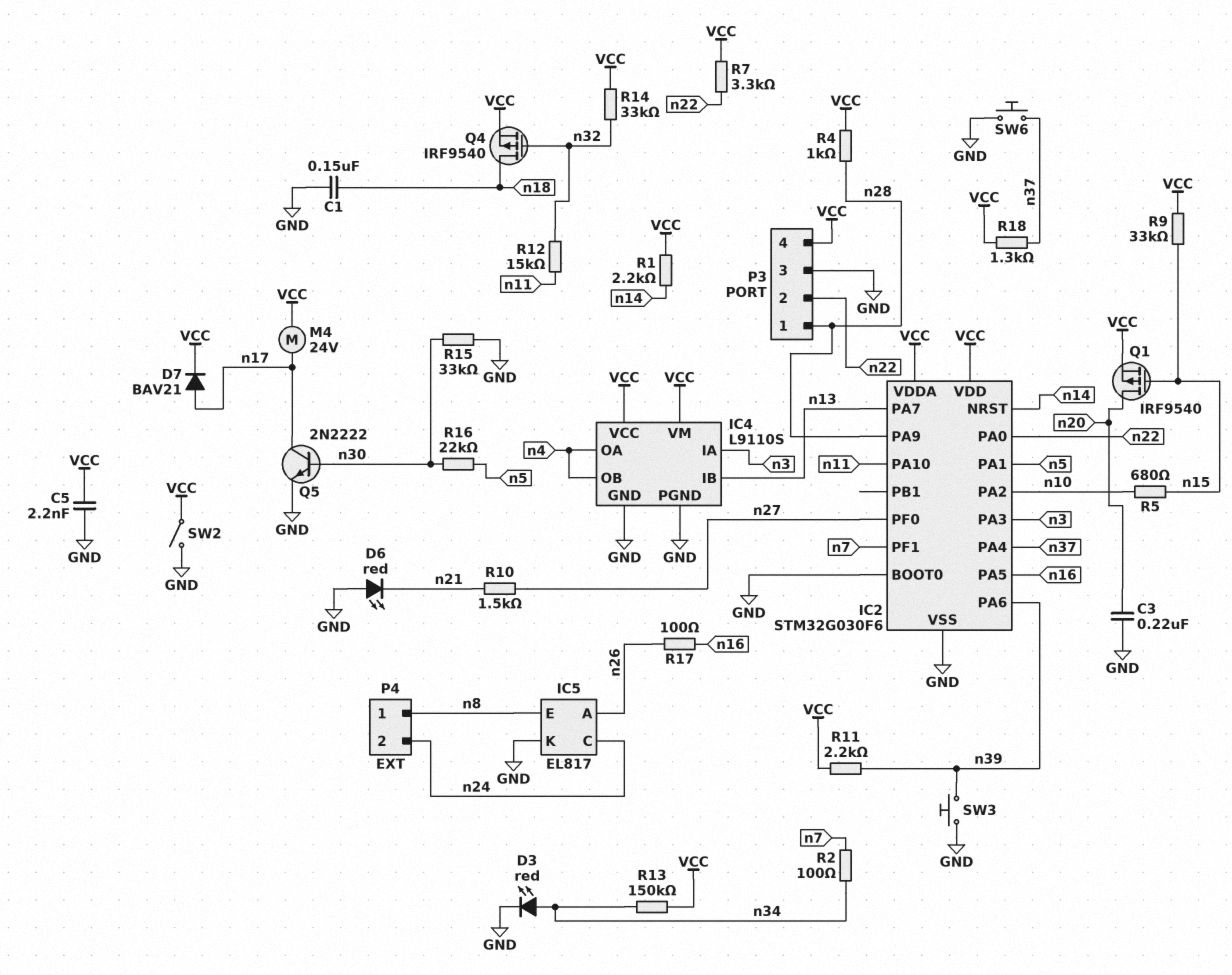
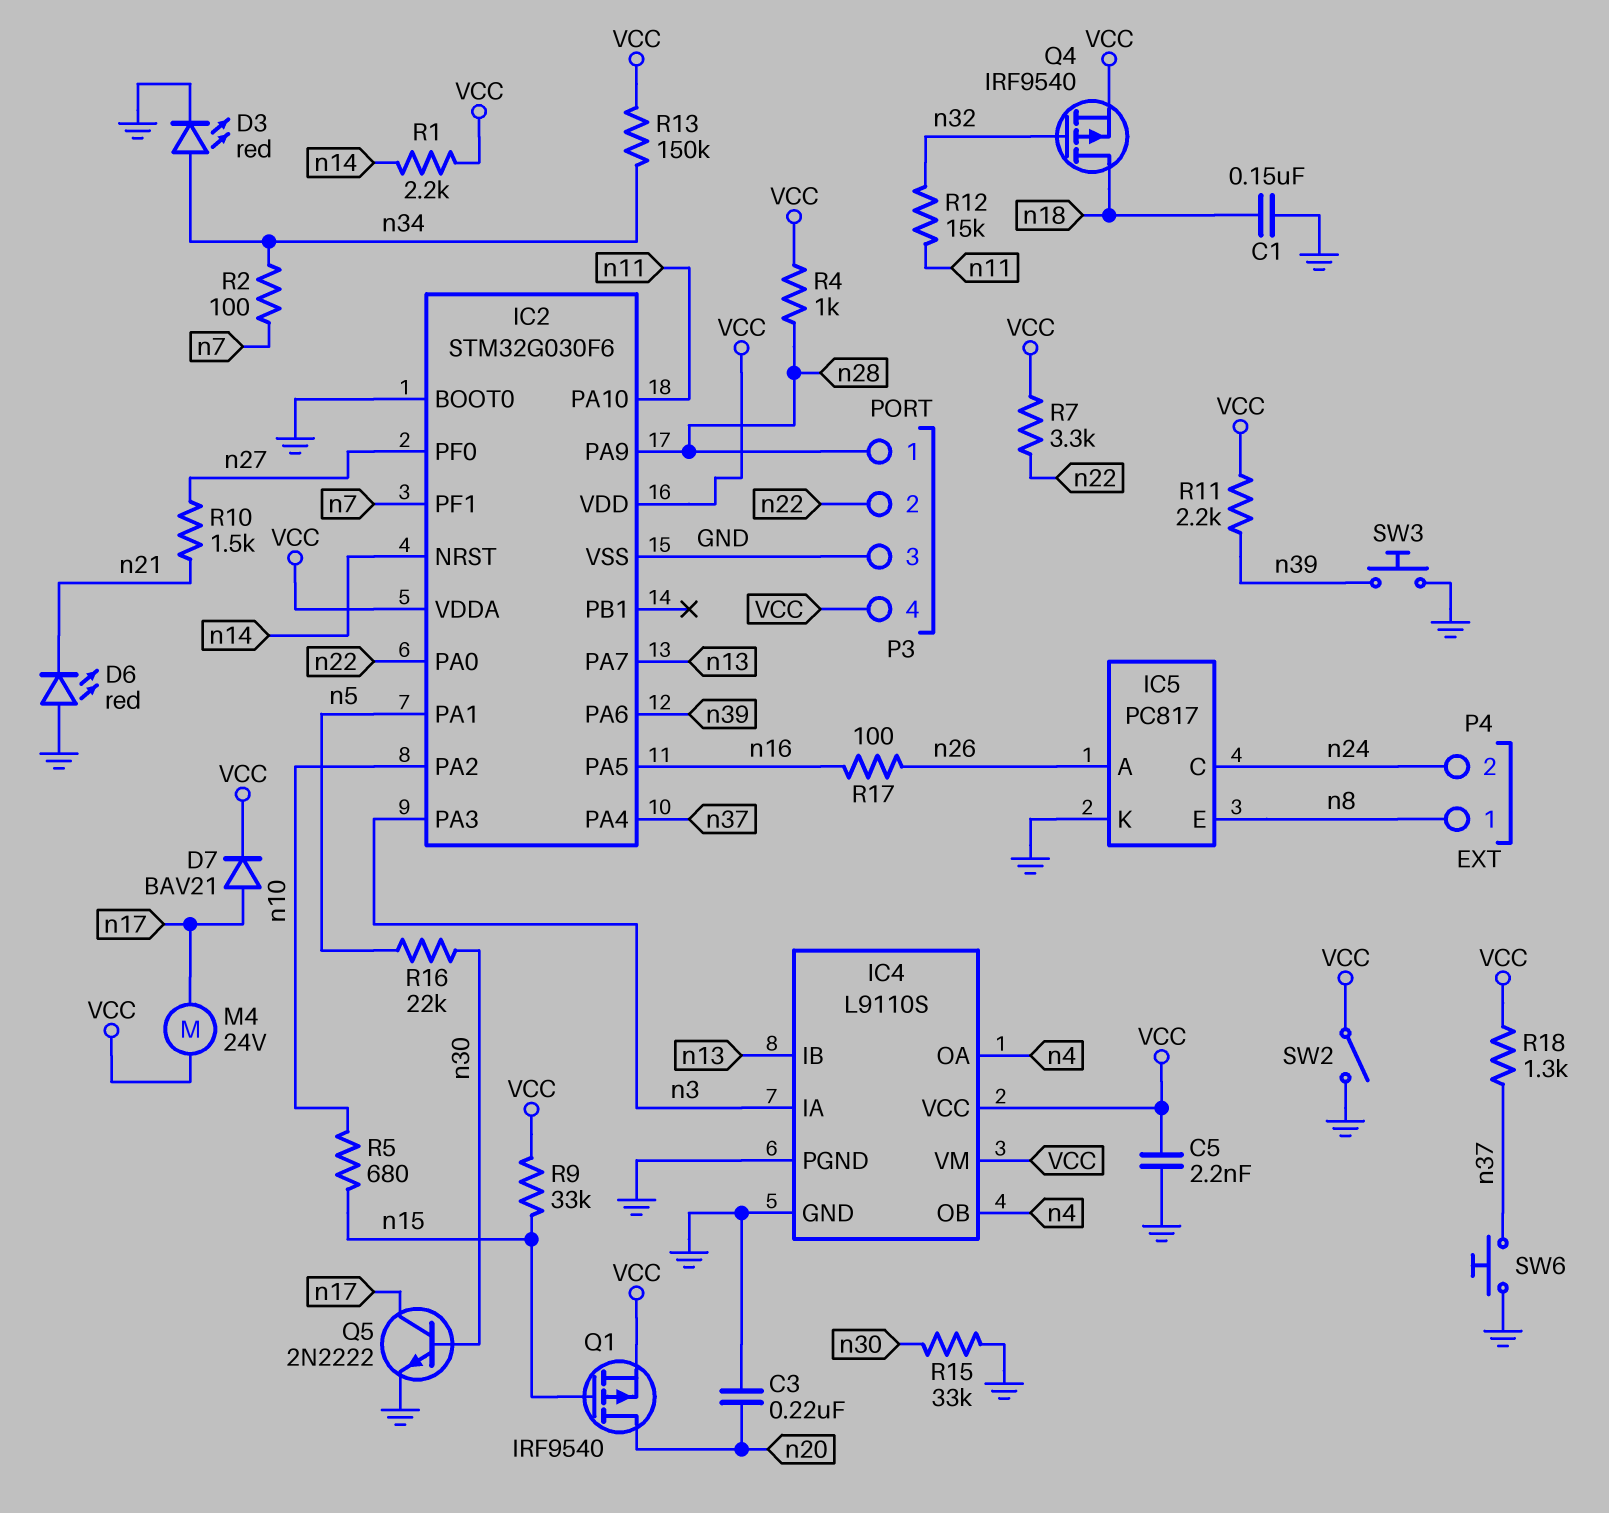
IC5: EL817 -> PC817
R14: 33k (VCC, n32) -> none

